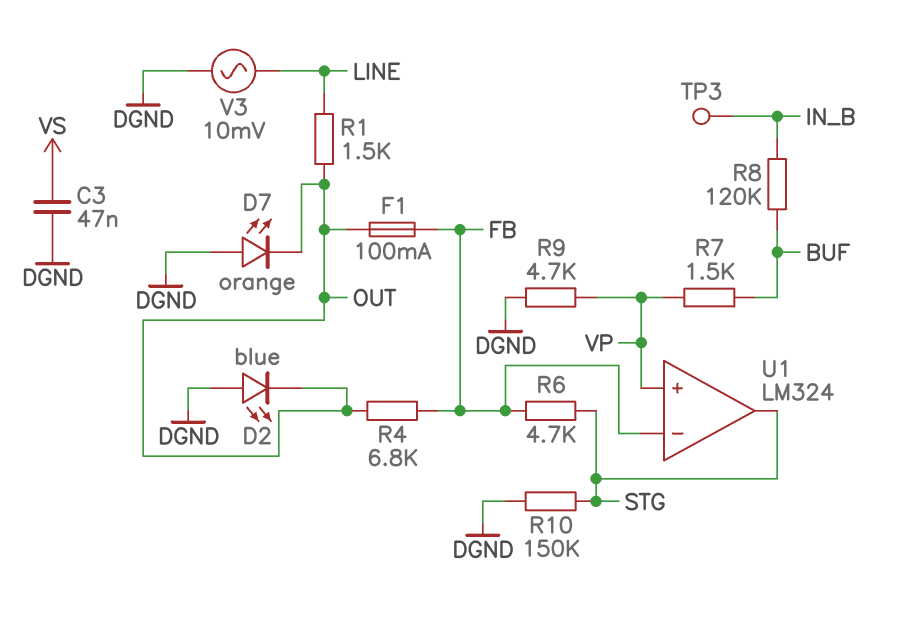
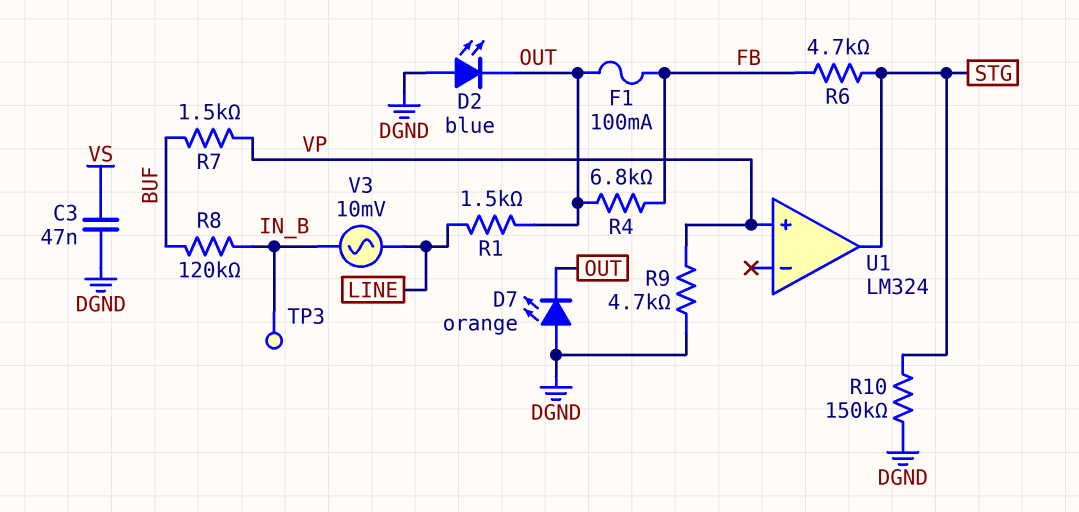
U1 pin in-: FB -> none
V3: AC 10mV (DGND, LINE) -> AC 10mV (IN_B, LINE)

